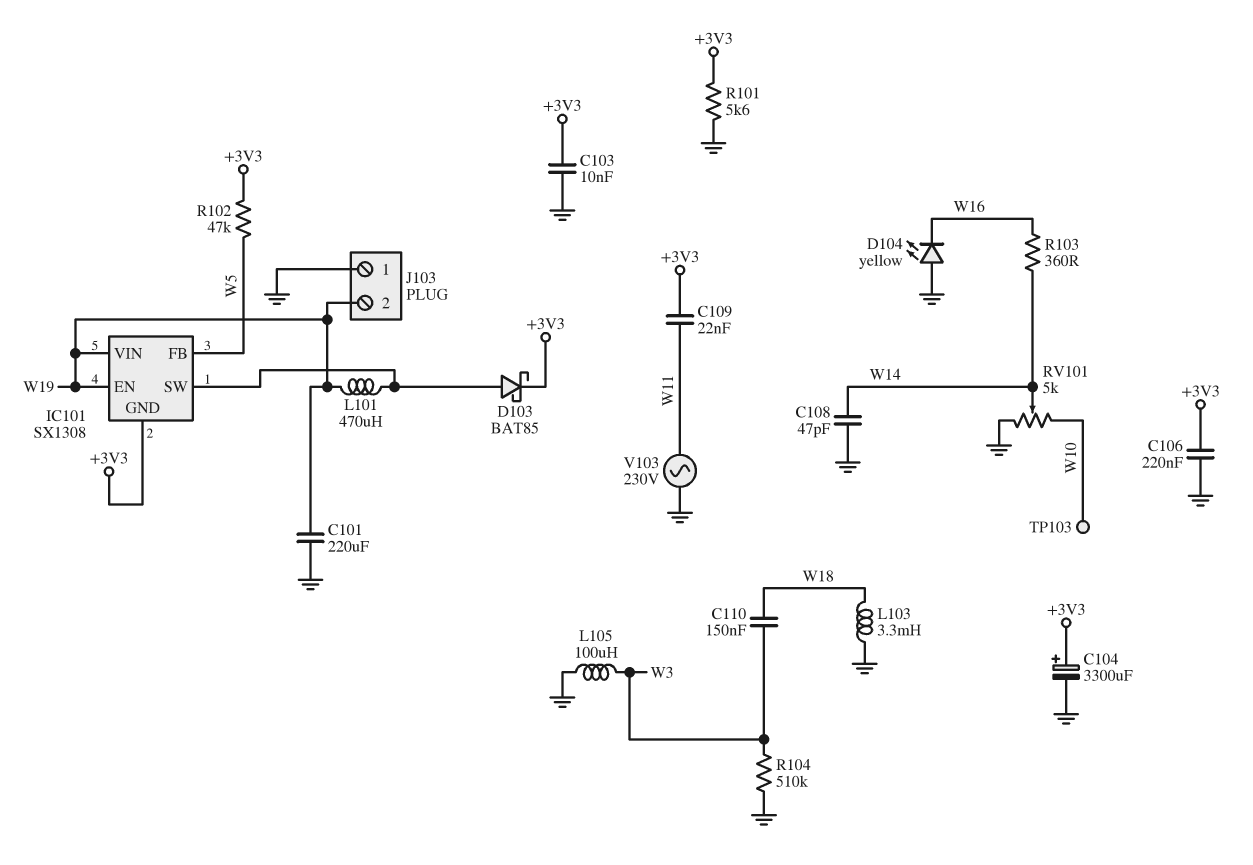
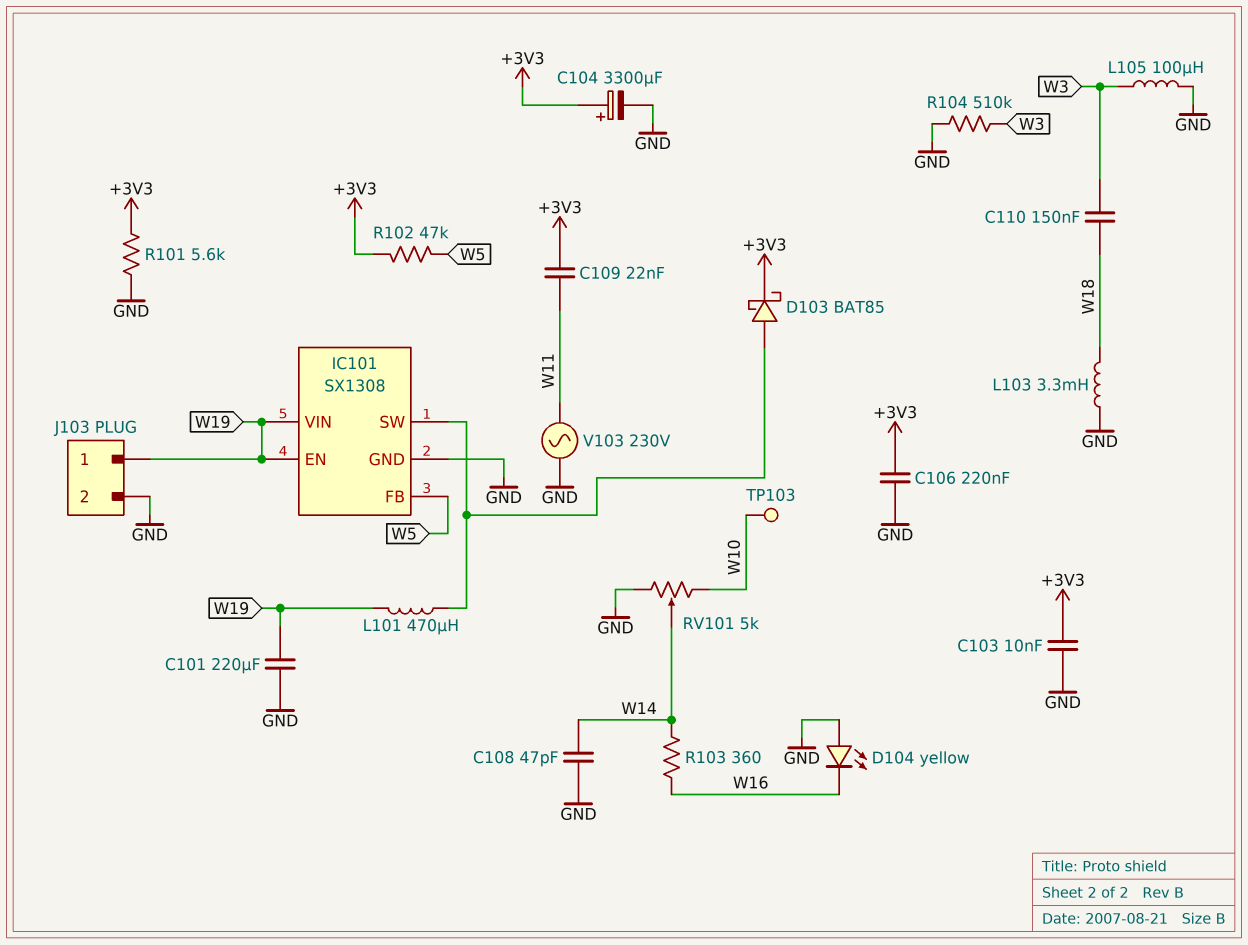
IC101 pin GND: +3V3 -> GND
J103 pin 1: GND -> W19
J103 pin 2: W19 -> GND

